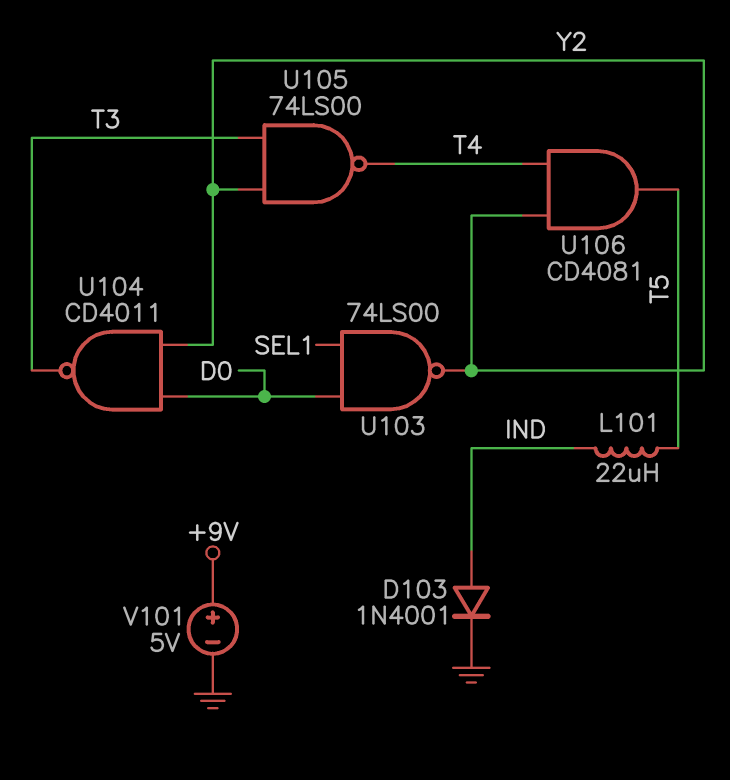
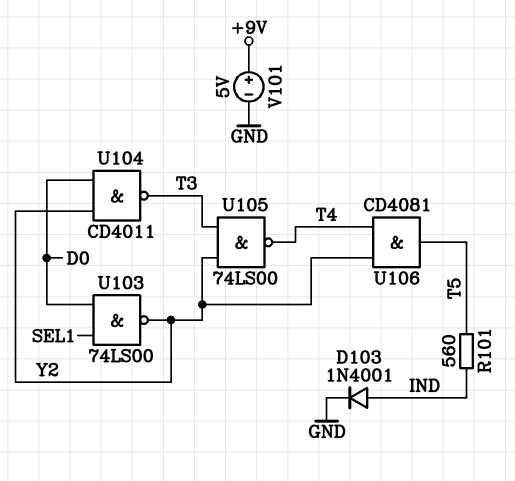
L101: 22uH (IND, T5) -> none
R101: none -> 560 (IND, T5)

